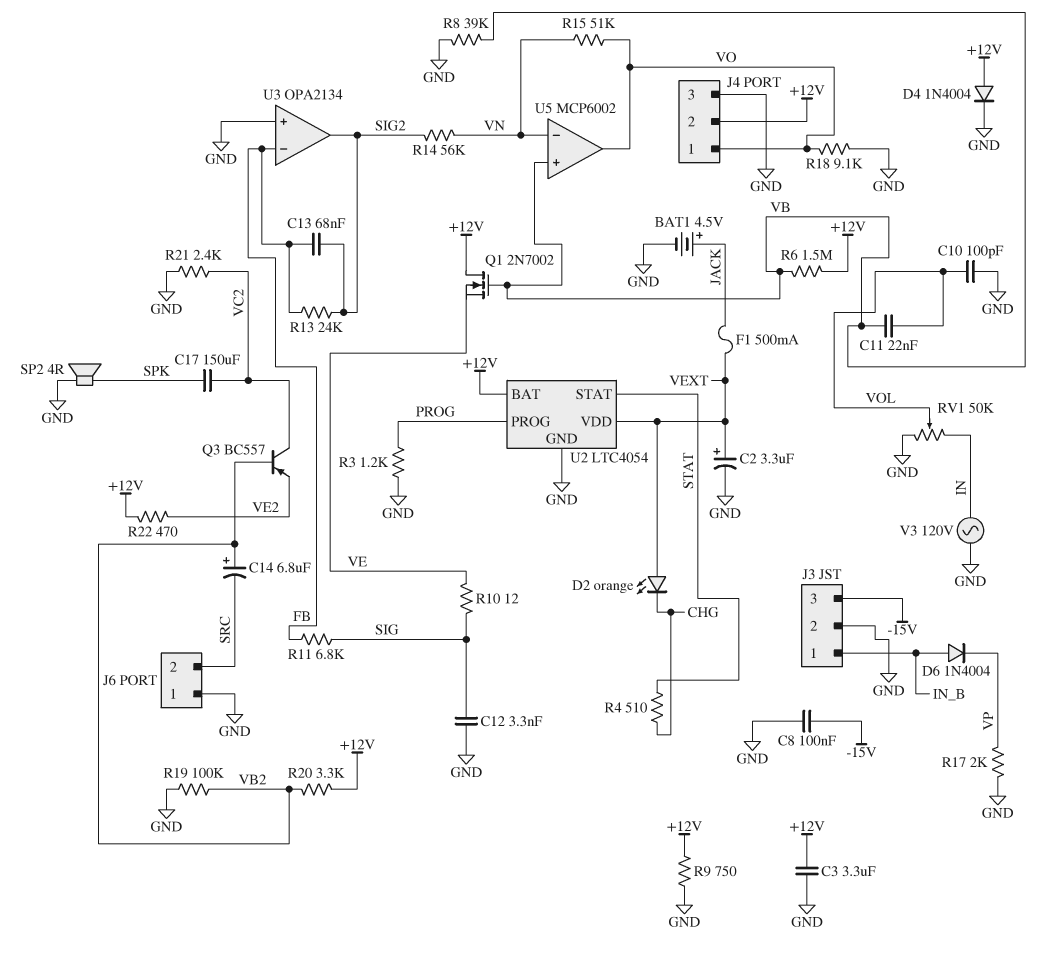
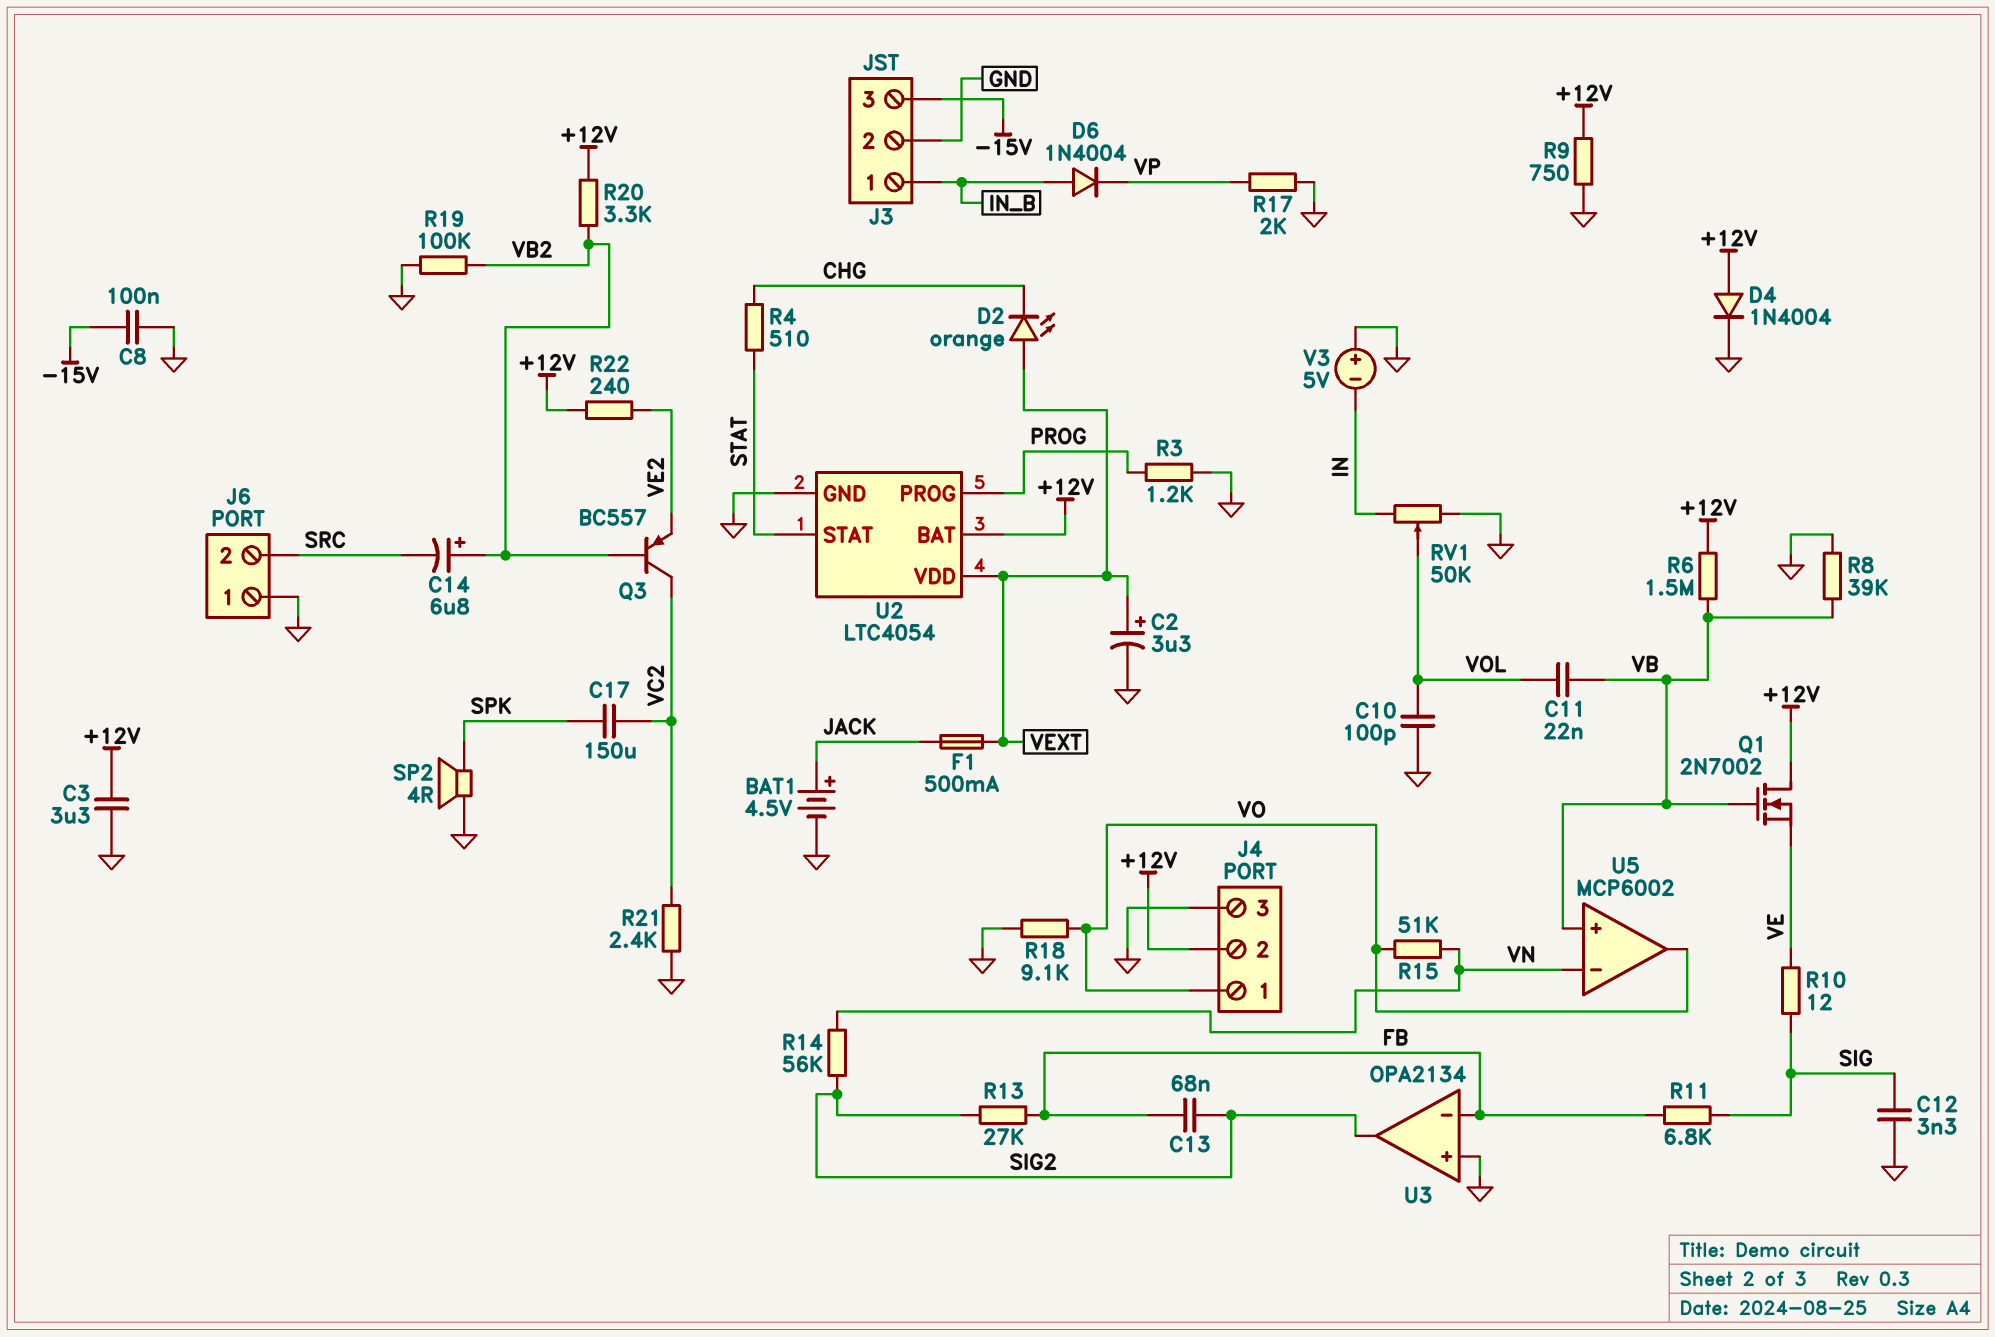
R13: 24k (FB, SIG2) -> 27k (FB, SIG2)
R22: 470 (+12V, VE2) -> 240 (+12V, VE2)
V3: AC 120V (GND, IN) -> 5V (plus GND, minus IN)

